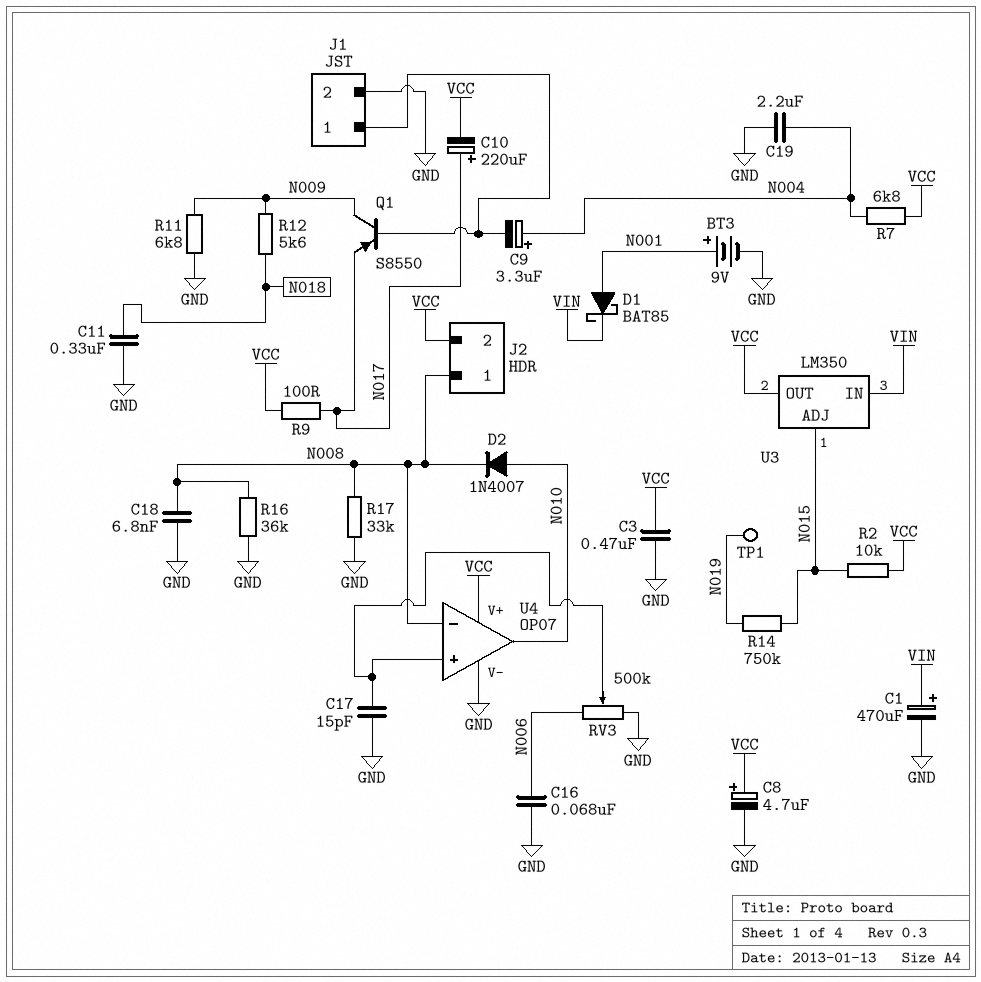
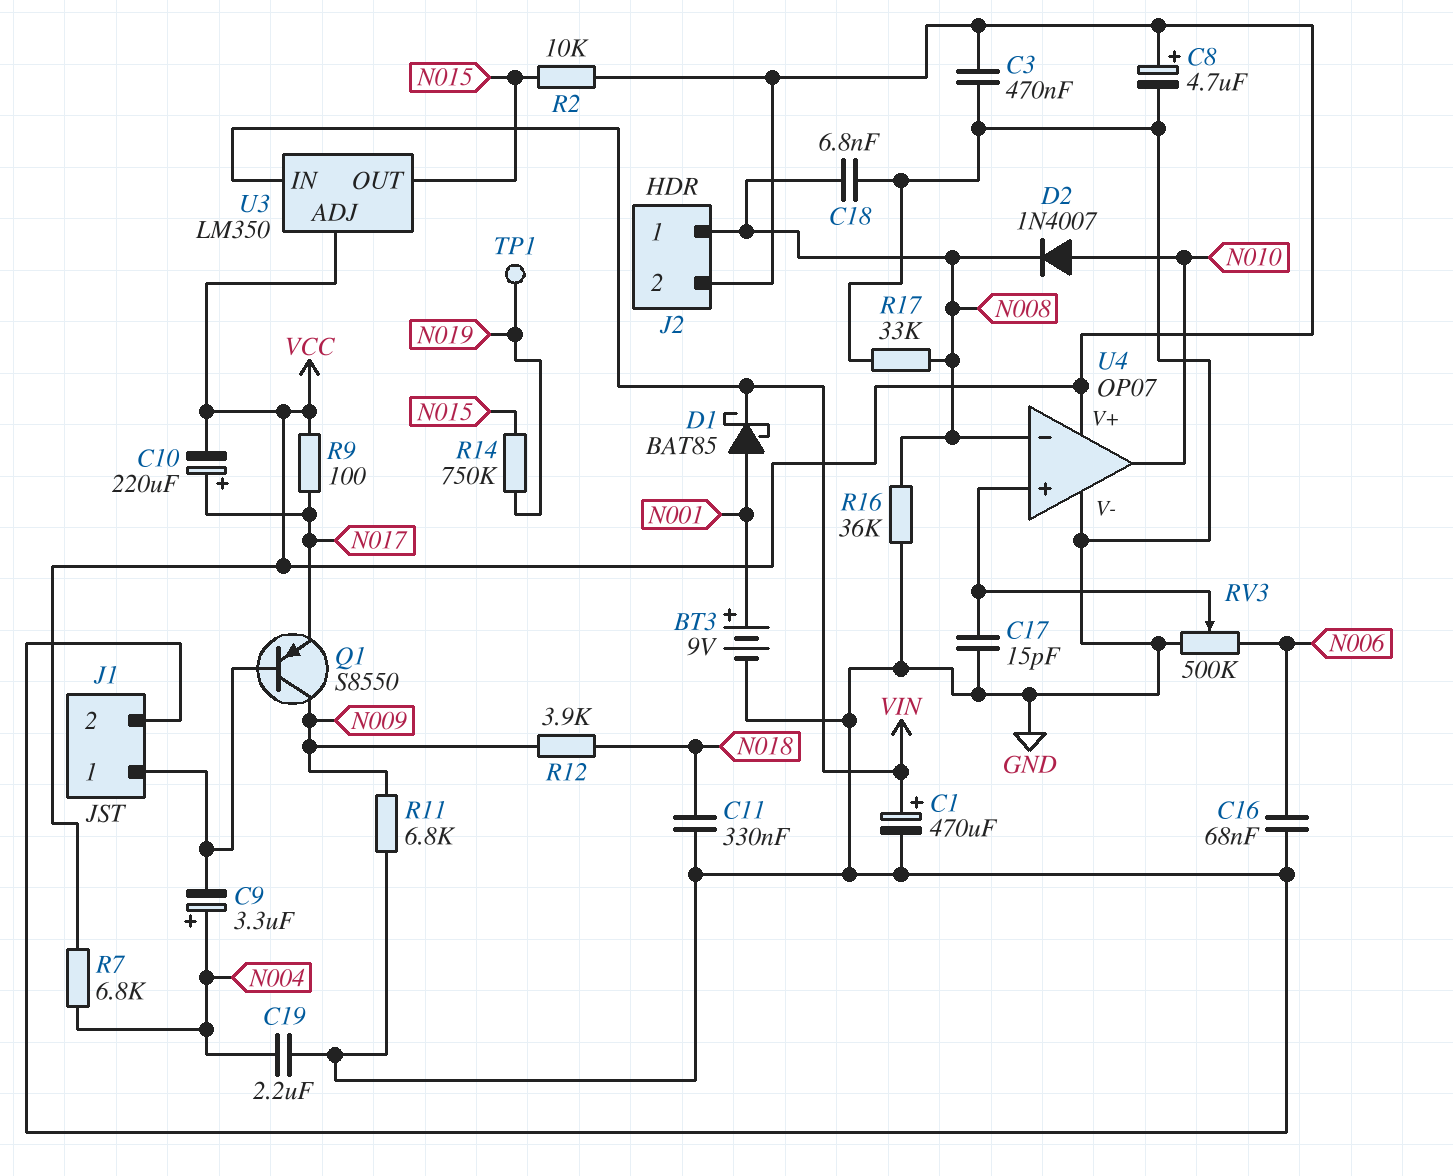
R12: 5.6k (N009, N018) -> 3.9k (N009, N018)
U3 pin ADJ: N015 -> VCC
U3 pin OUT: VCC -> N015

